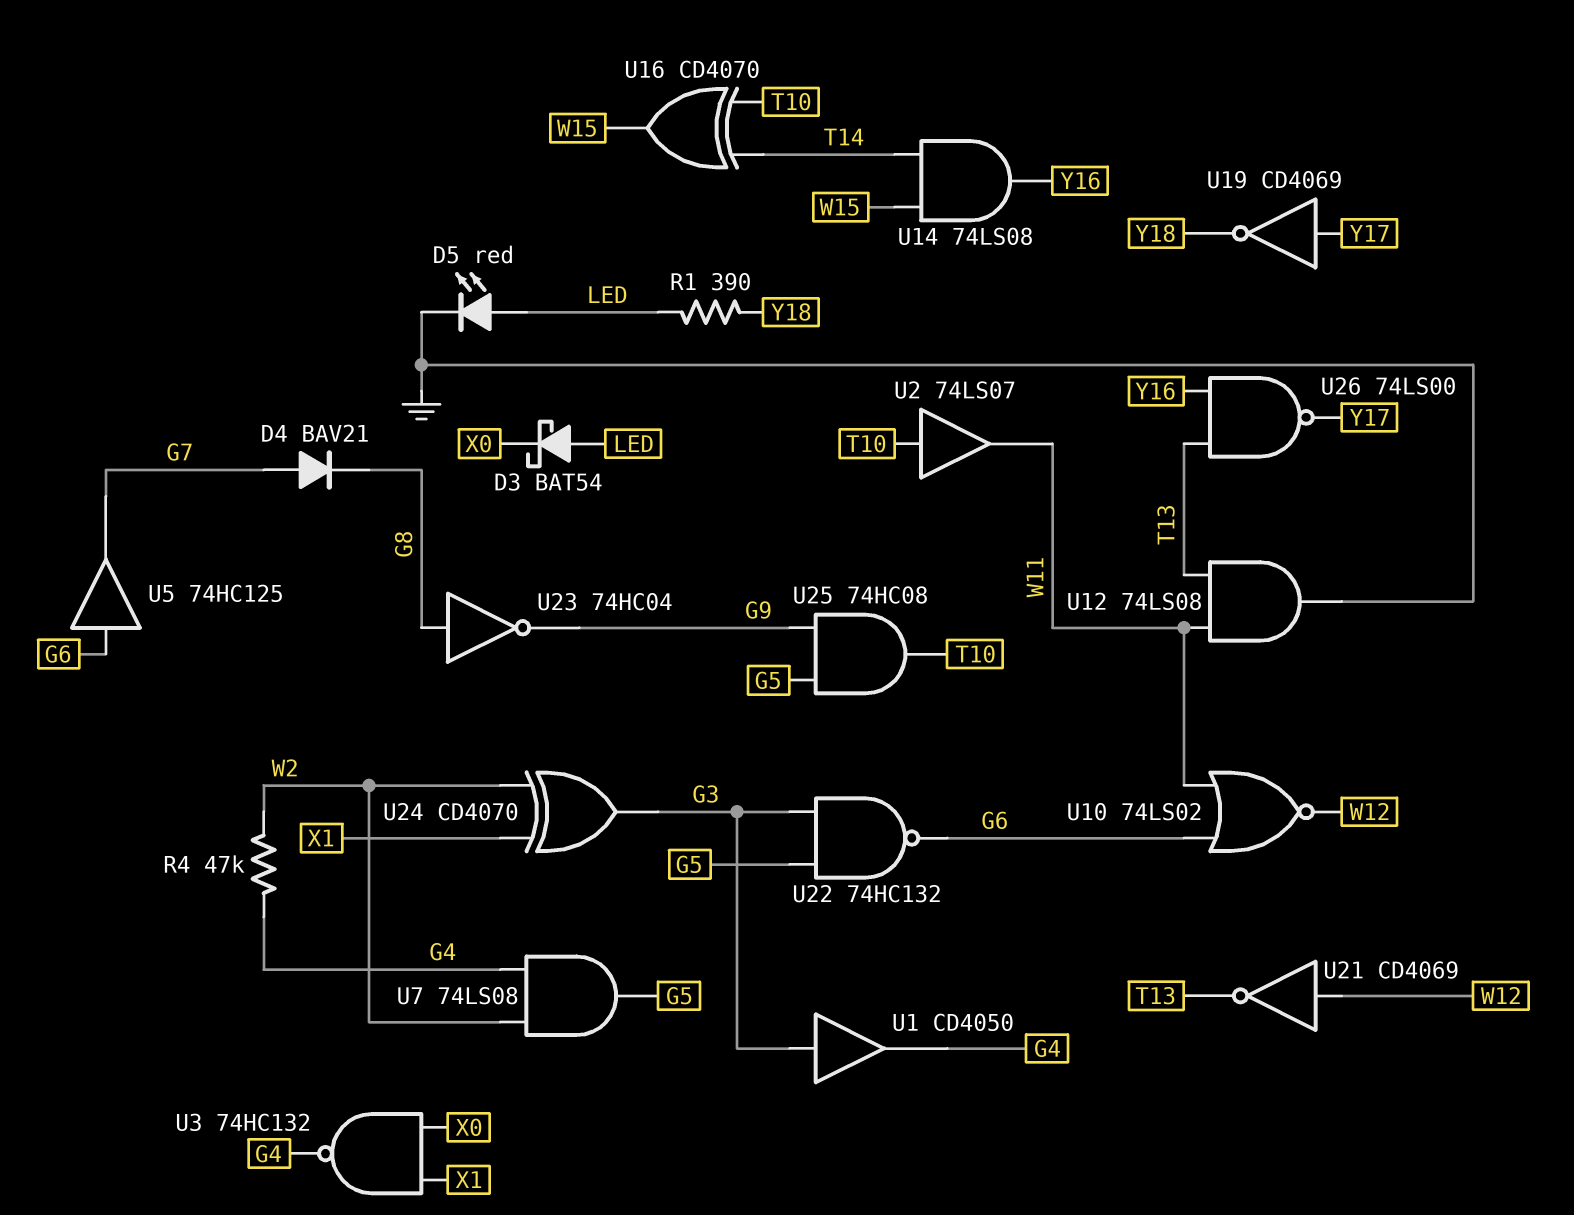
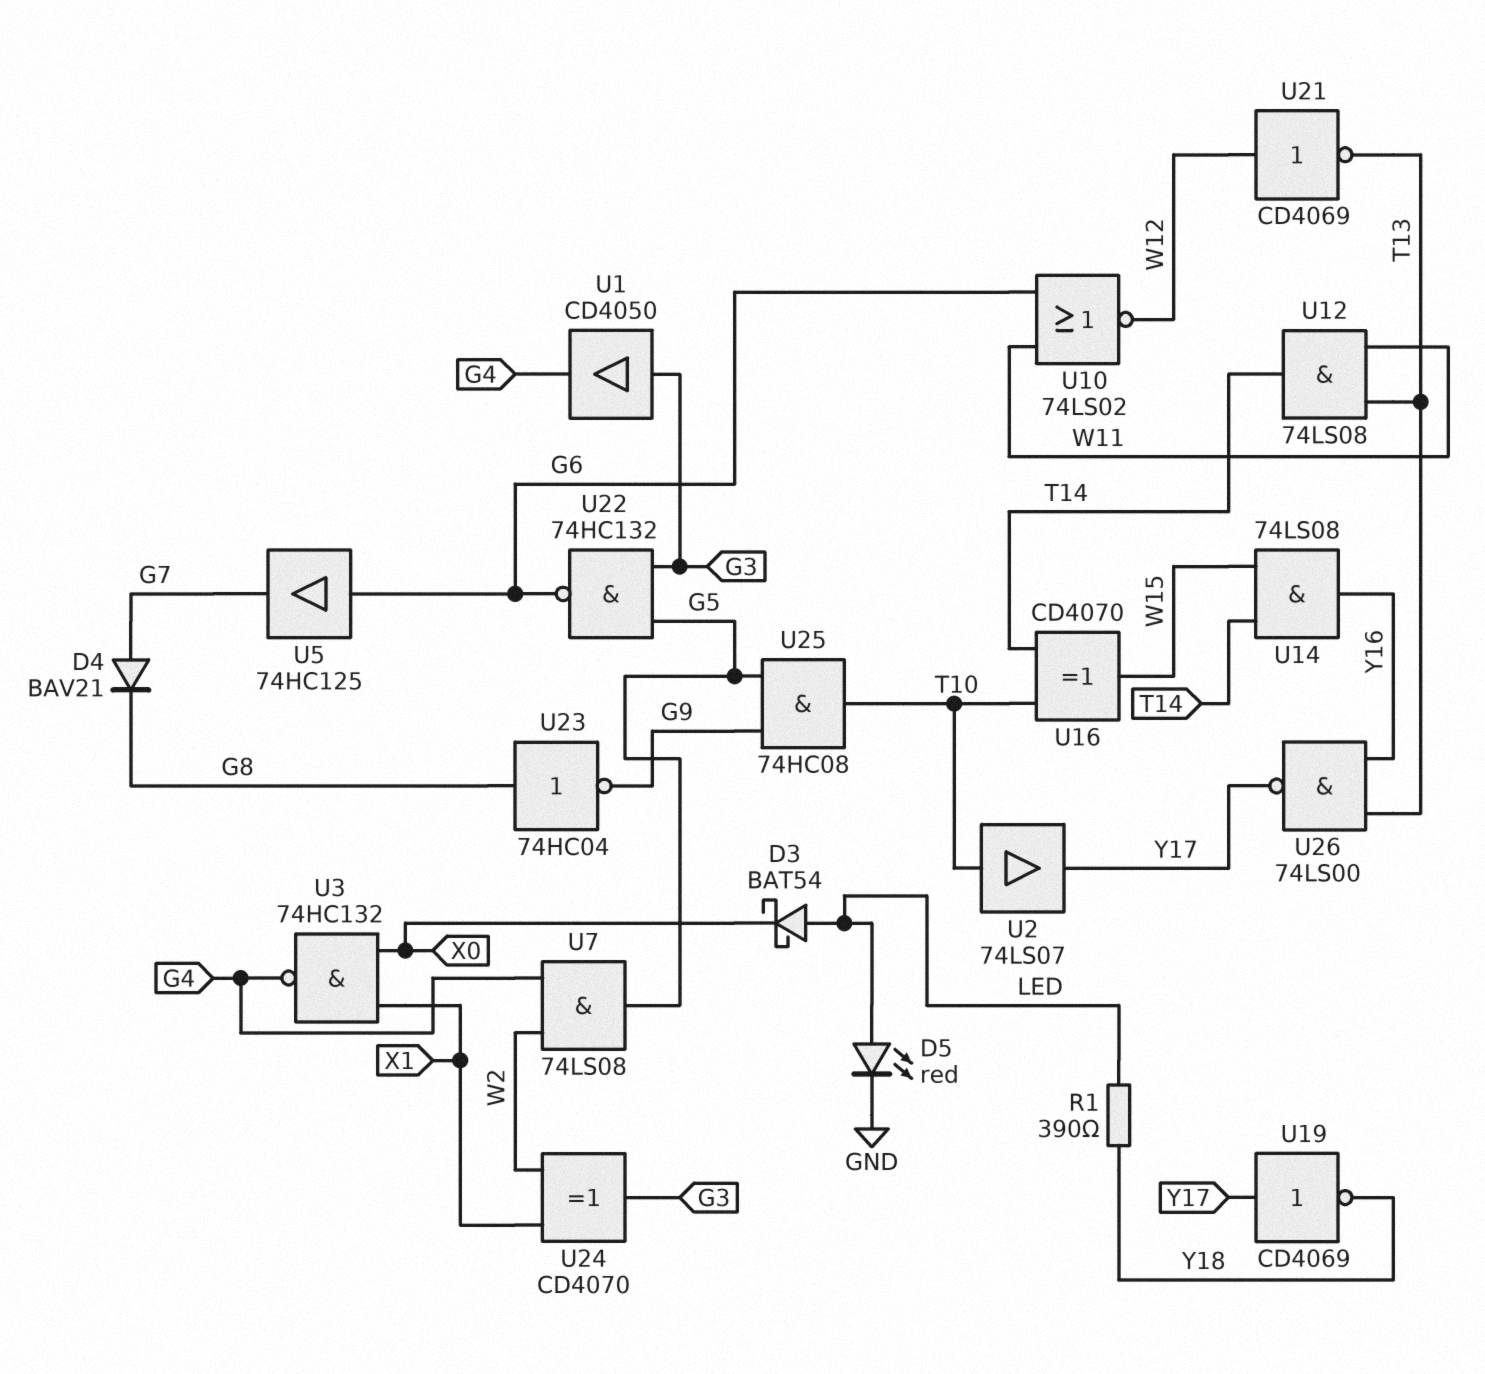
R4: 47k (G4, W2) -> none
U2: buffer 74LS07 (in T10, out W11) -> buffer 74LS07 (in T10, out Y17)
U12: AND 74LS08 (in T13, in W11, out GND) -> AND 74LS08 (in T13, in W11, out T14)

